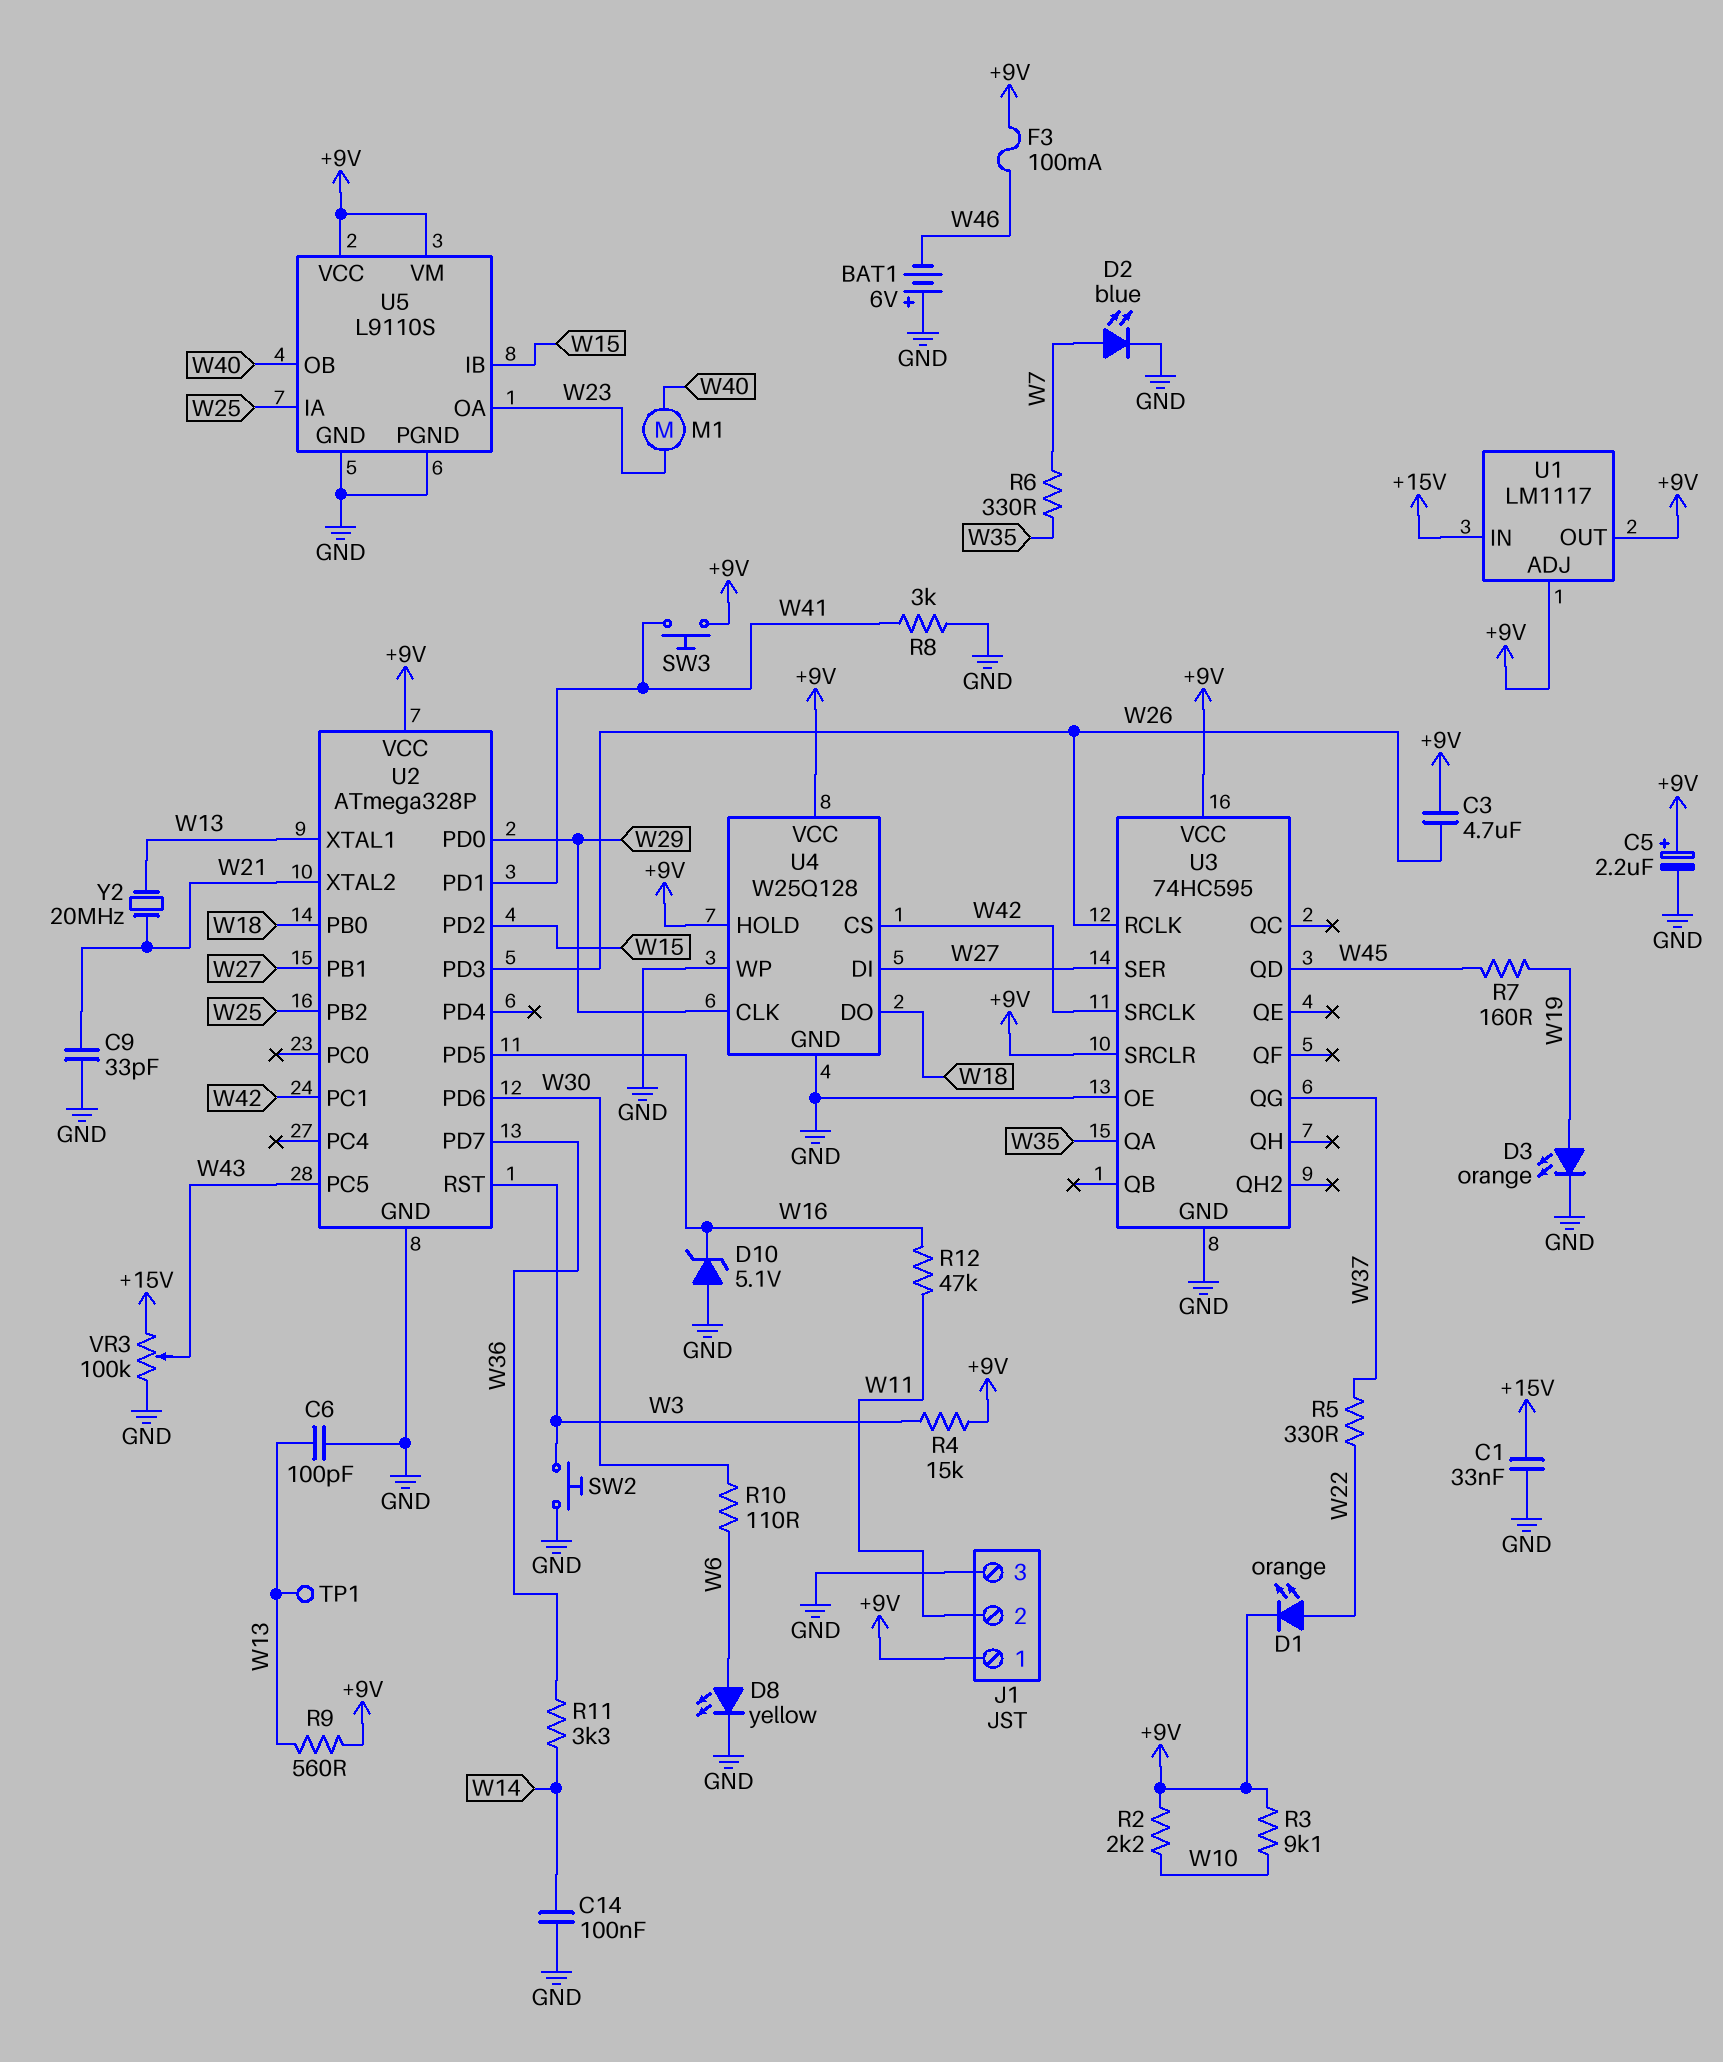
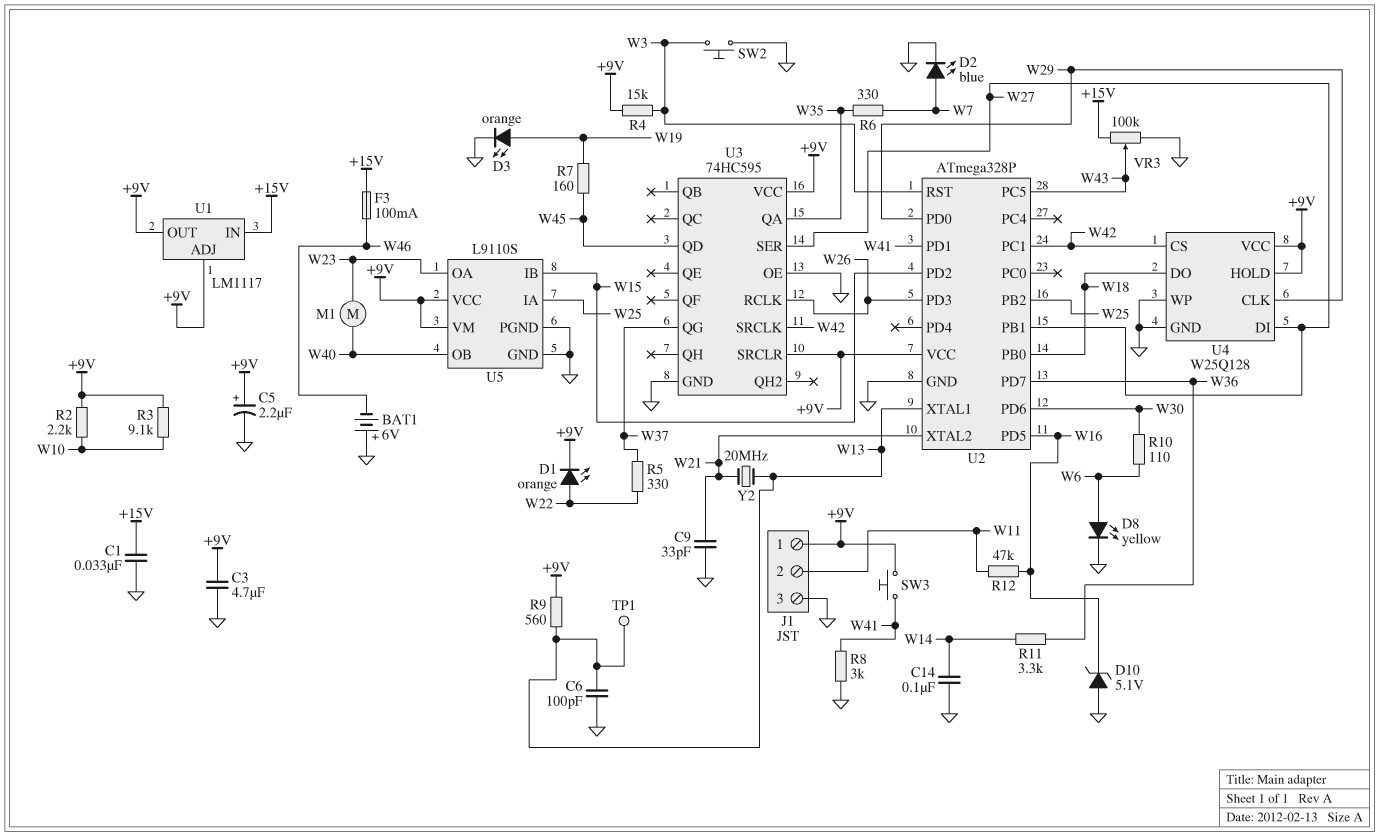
C3: 4.7uF (+9V, W26) -> 4.7uF (+9V, GND)
F3: 100mA (+9V, W46) -> 100mA (+15V, W46)

